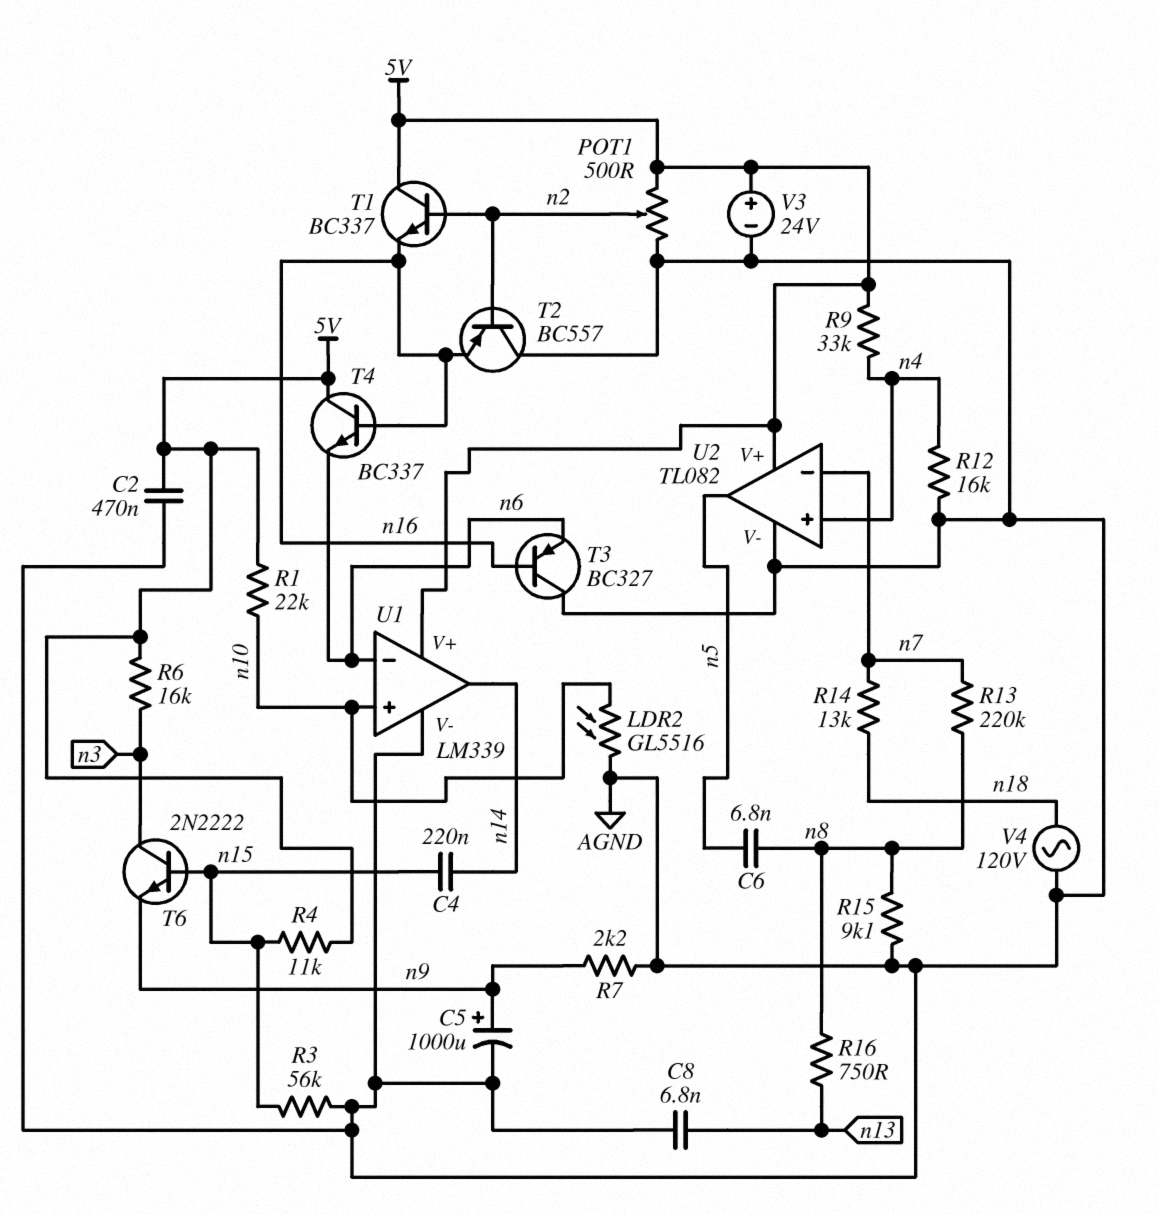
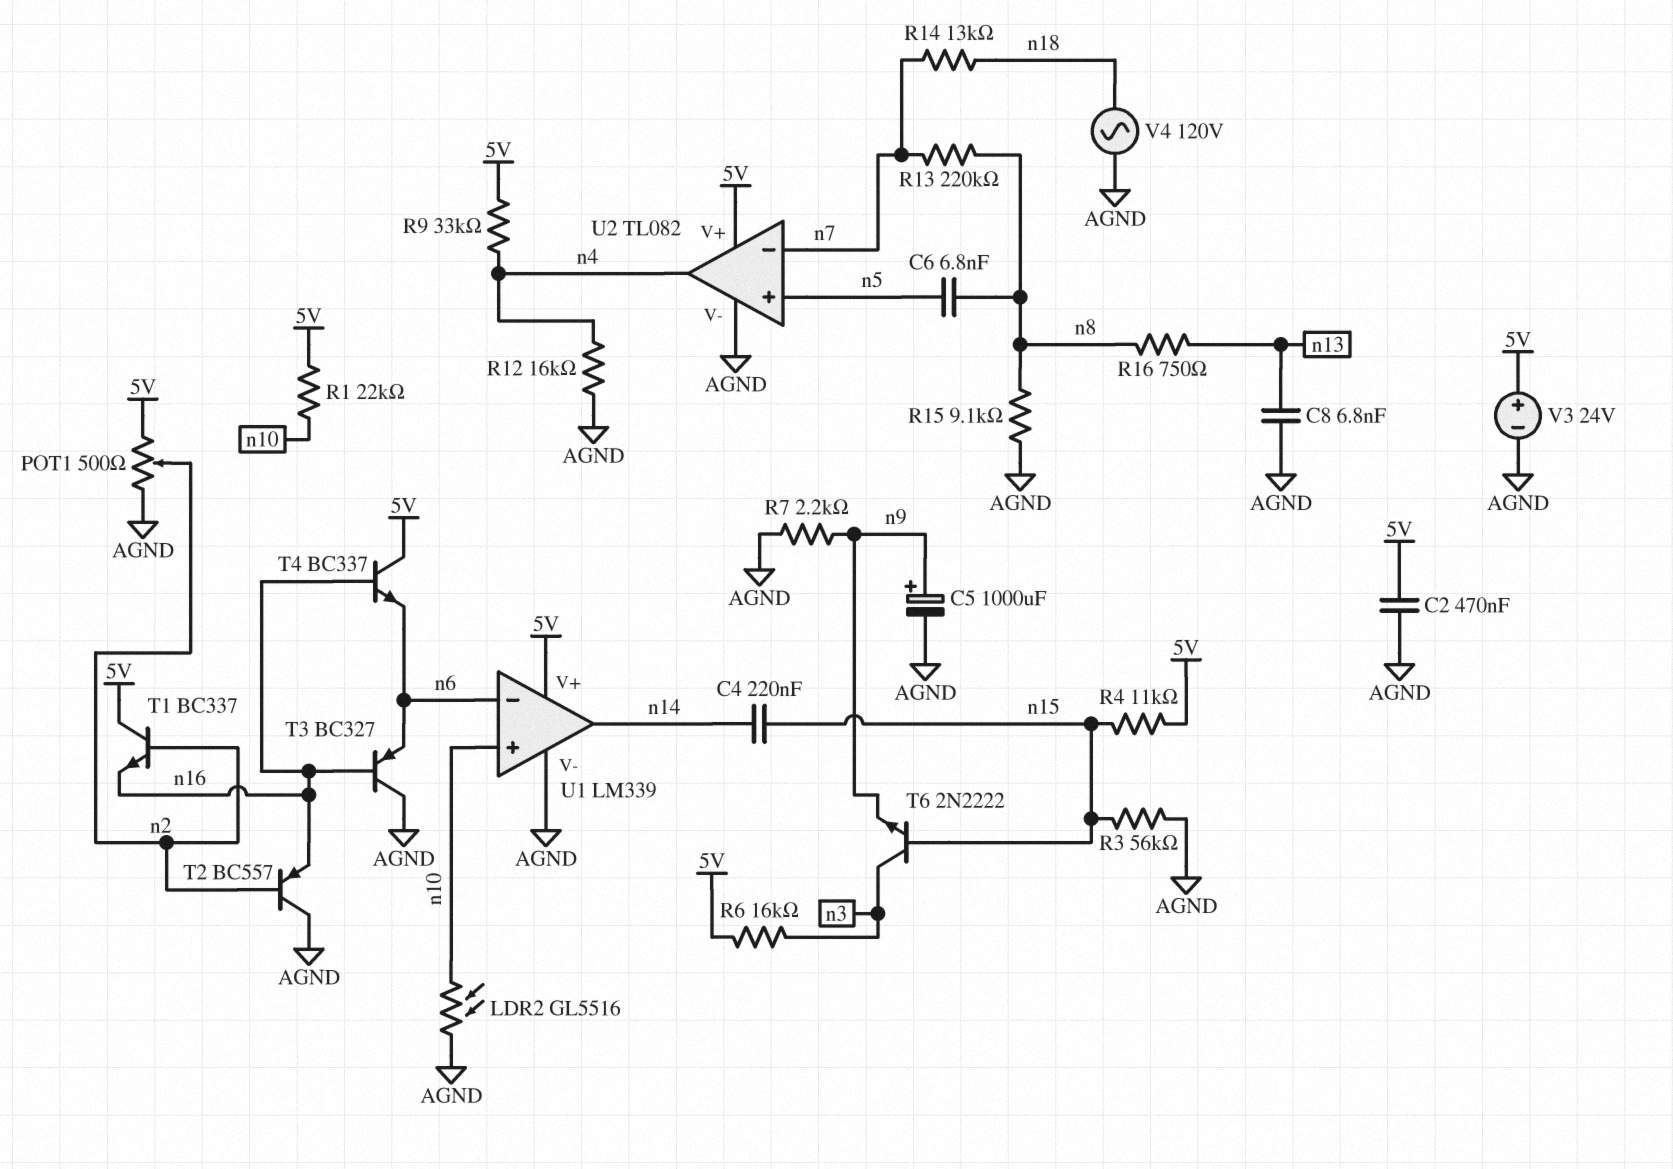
U2 pin in+: n4 -> n5
U2 pin out: n5 -> n4

